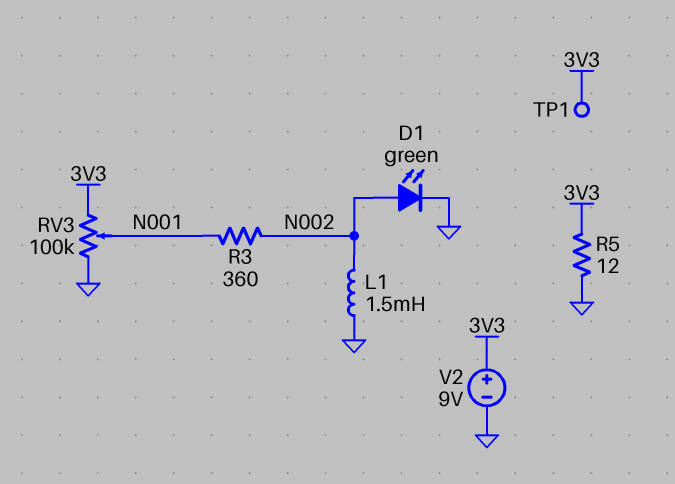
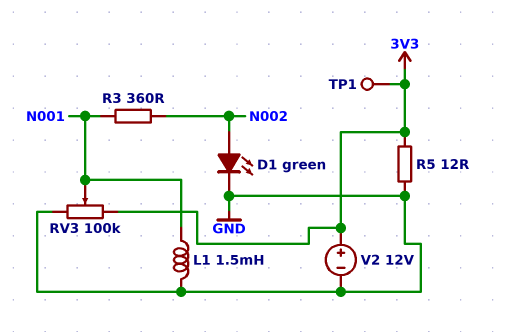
L1: 1.5mH (GND, N002) -> 1.5mH (GND, N001)
V2: 9V (plus 3V3, minus GND) -> 12V (plus 3V3, minus GND)

